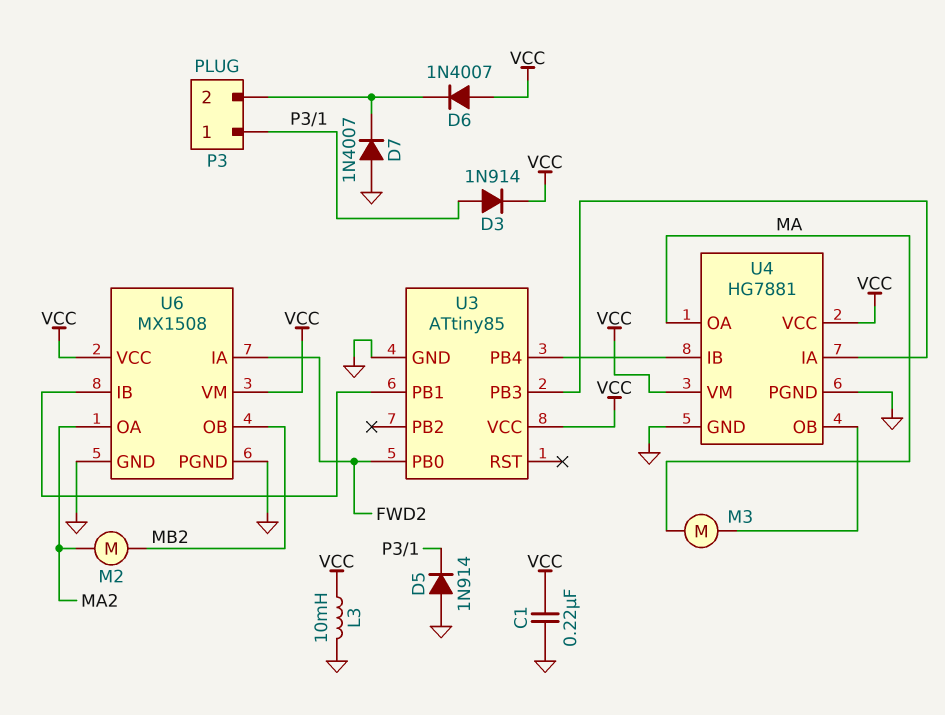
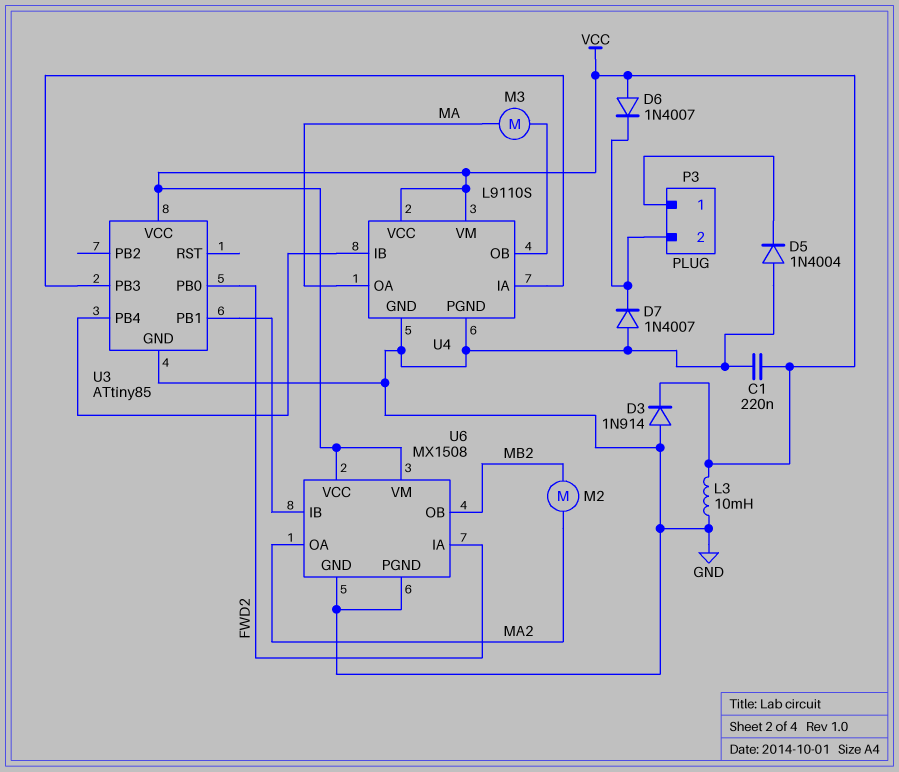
D3: diode 1N914 (A P3/1, K VCC) -> diode 1N914 (A GND, K VCC)
D5: diode 1N914 (A GND, K P3/1) -> diode 1N4004 (A GND, K P3/1)
U4: HG7881 -> L9110S

